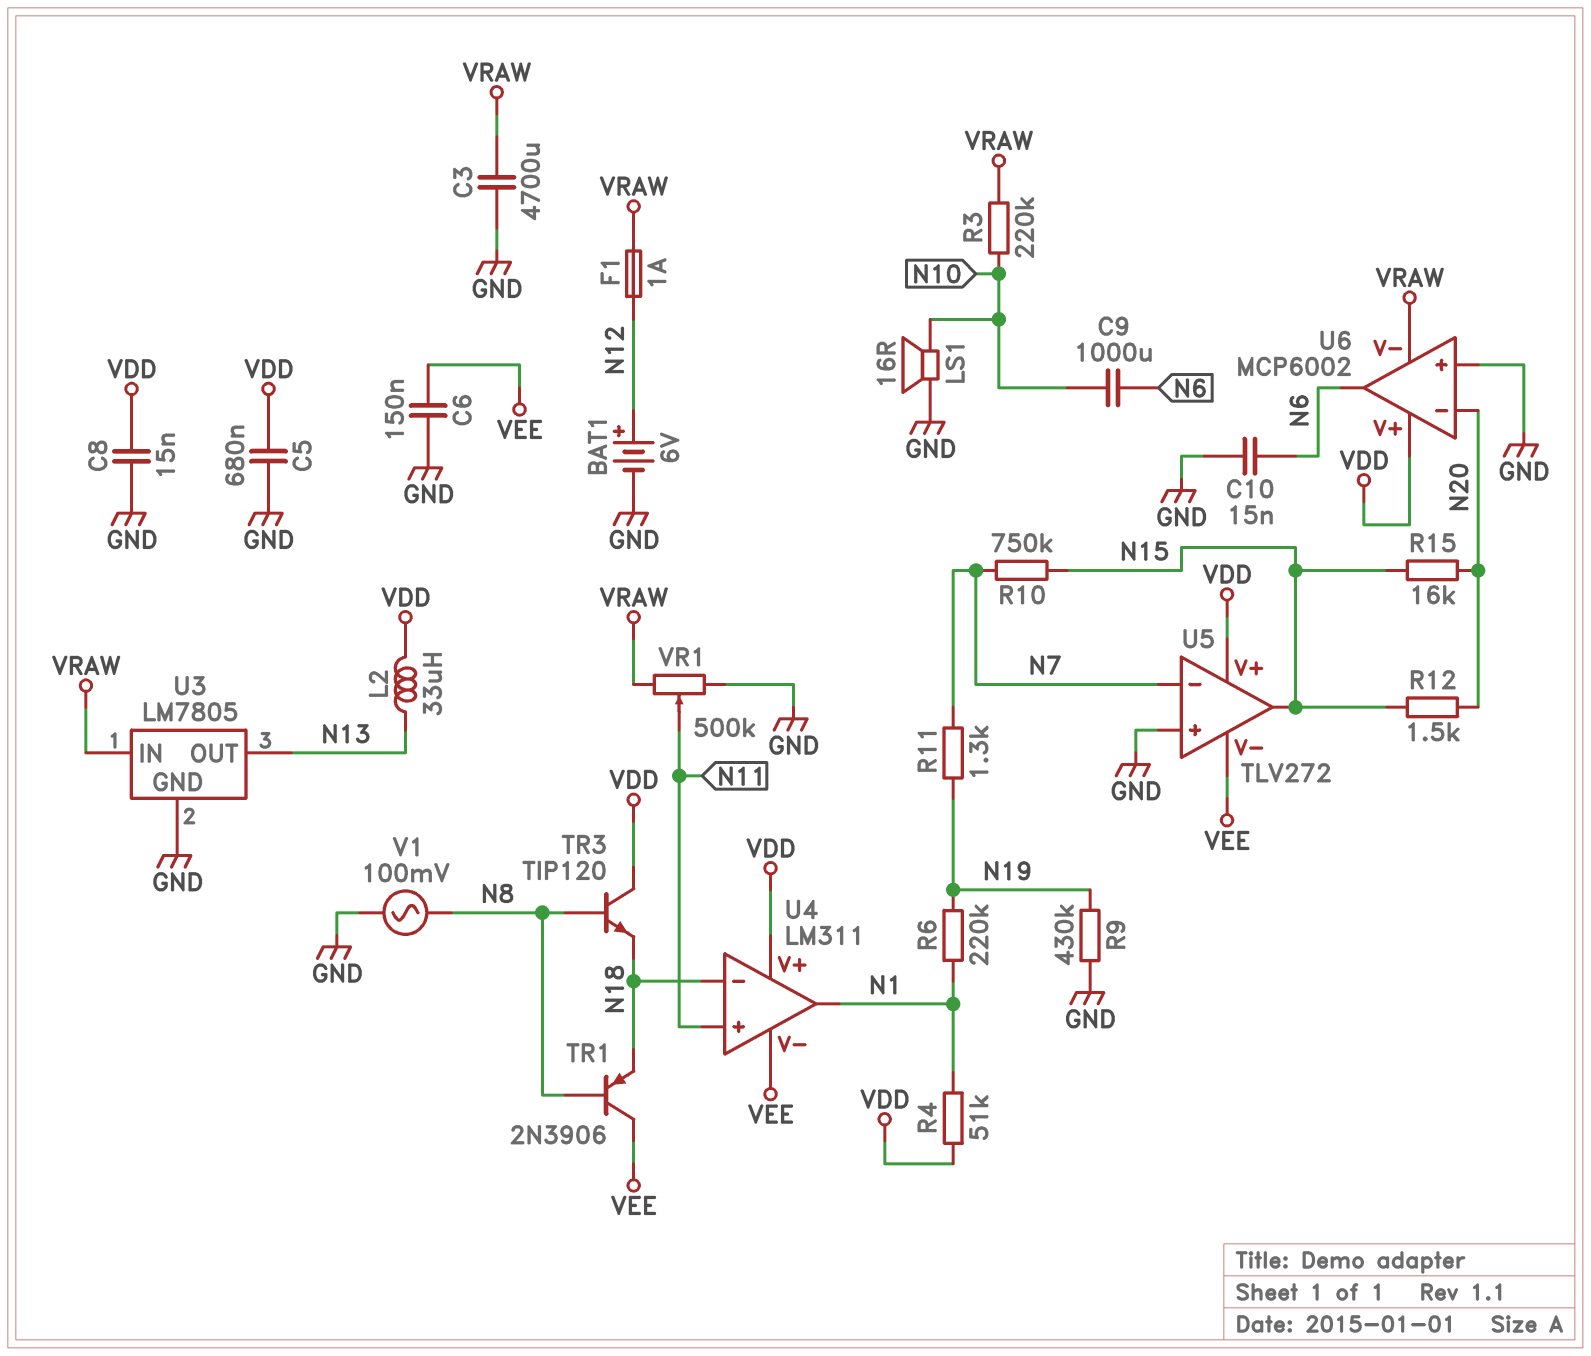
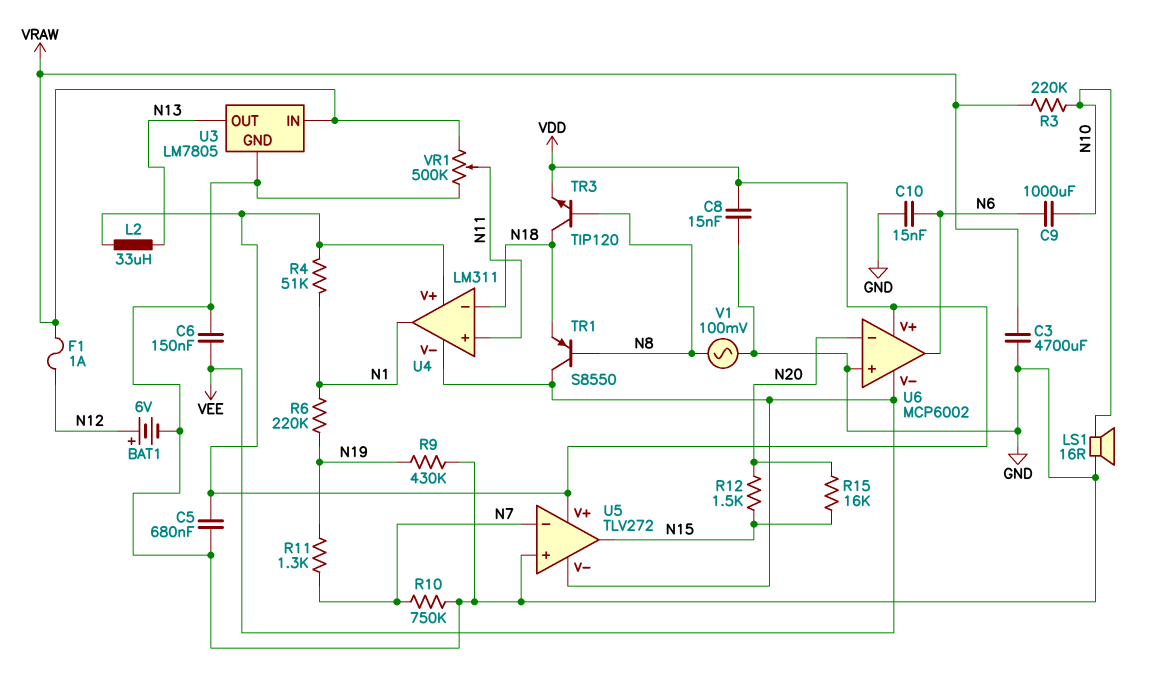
R10: 750k (N7, N15) -> 750k (GND, N7)
TR1: PNP 2N3906 (B N8, C VEE, E N18) -> PNP S8550 (B N8, C VEE, E N18)
TR3: NPN TIP120 (B N8, C VDD, E N18) -> NPN TIP120 (B N8, C N18, E VDD)
U6 pin V-: VRAW -> VEE

